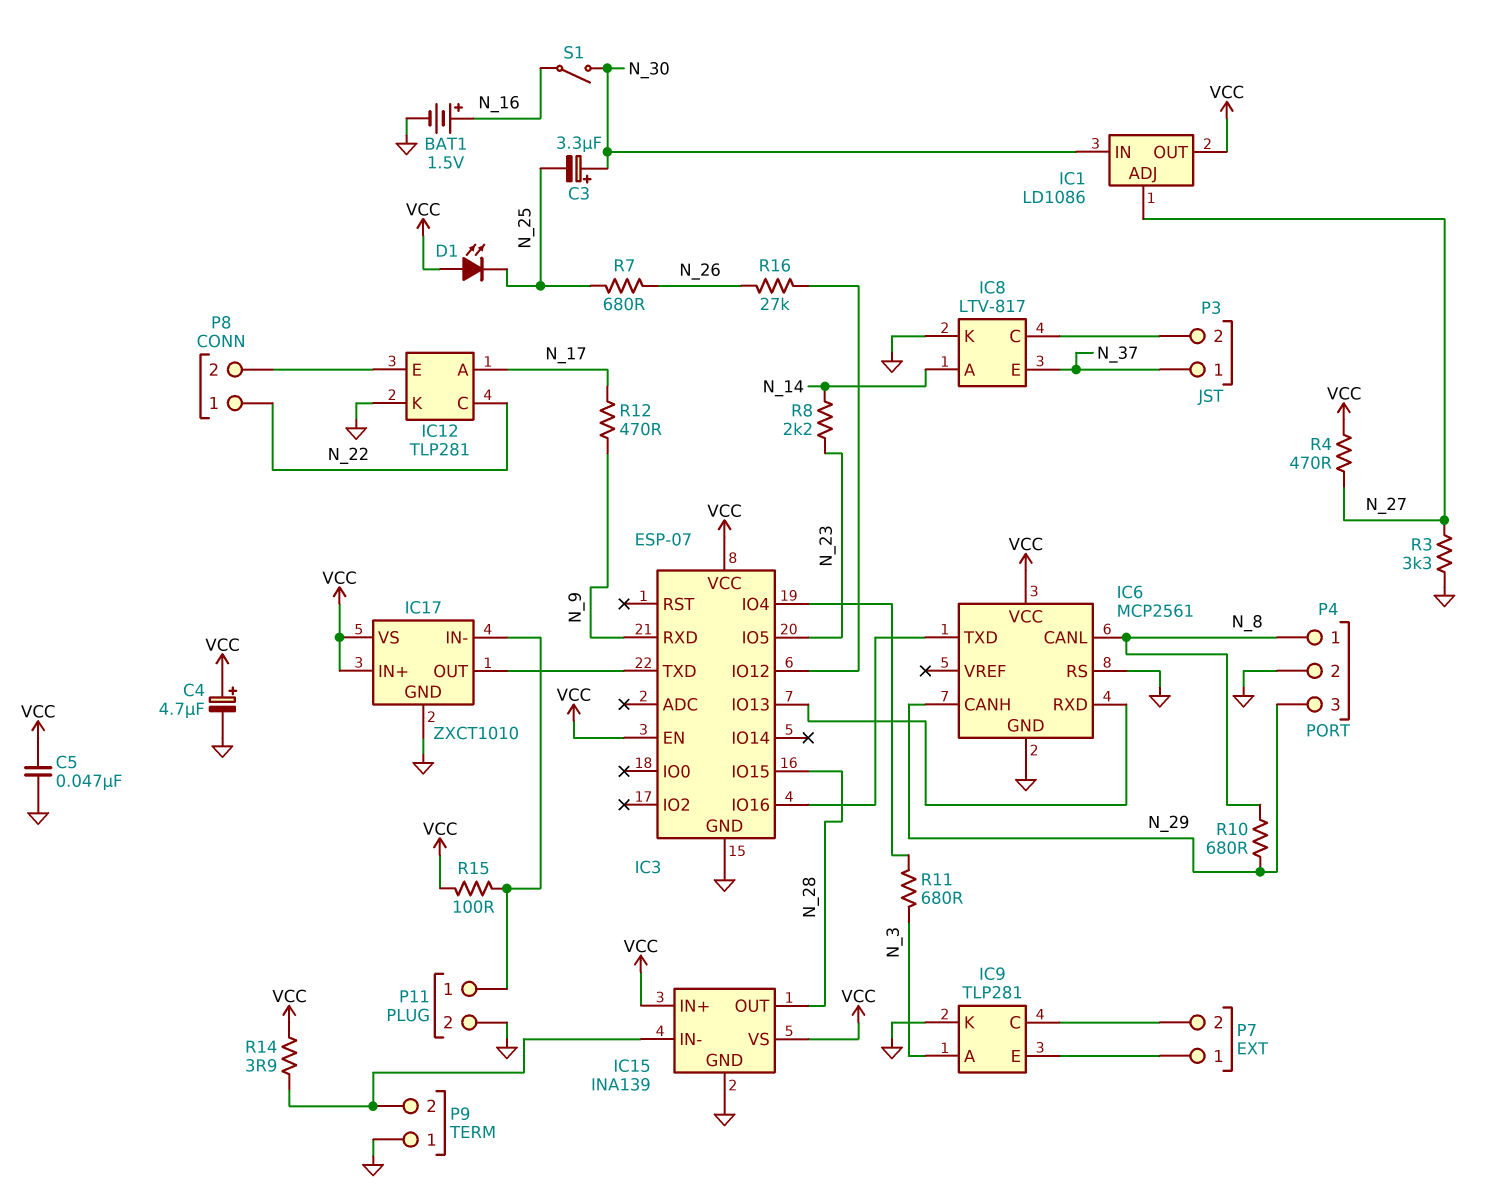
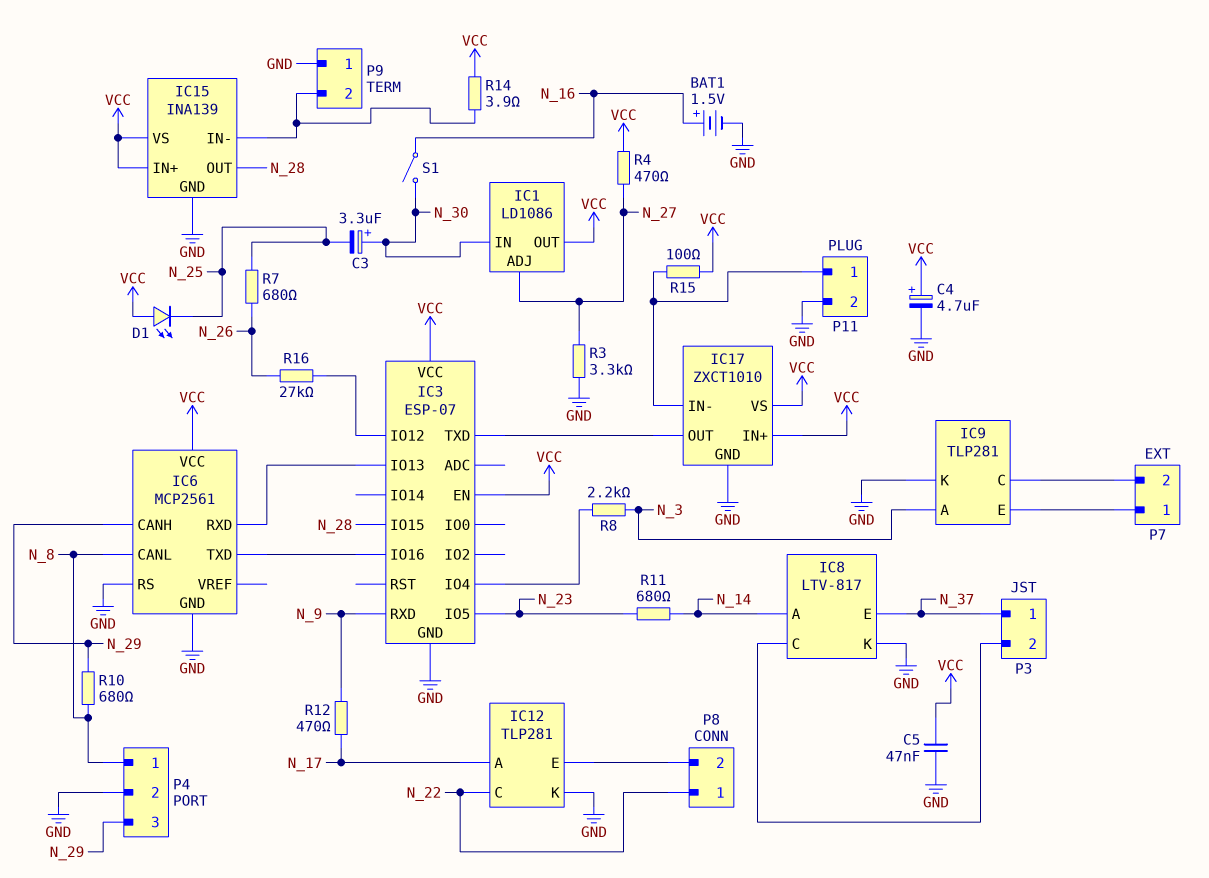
R8: 2.2k (N_14, N_23) -> 2.2k (IC3/IO4, N_3)
R11: 680 (IC3/IO4, N_3) -> 680 (N_14, N_23)

